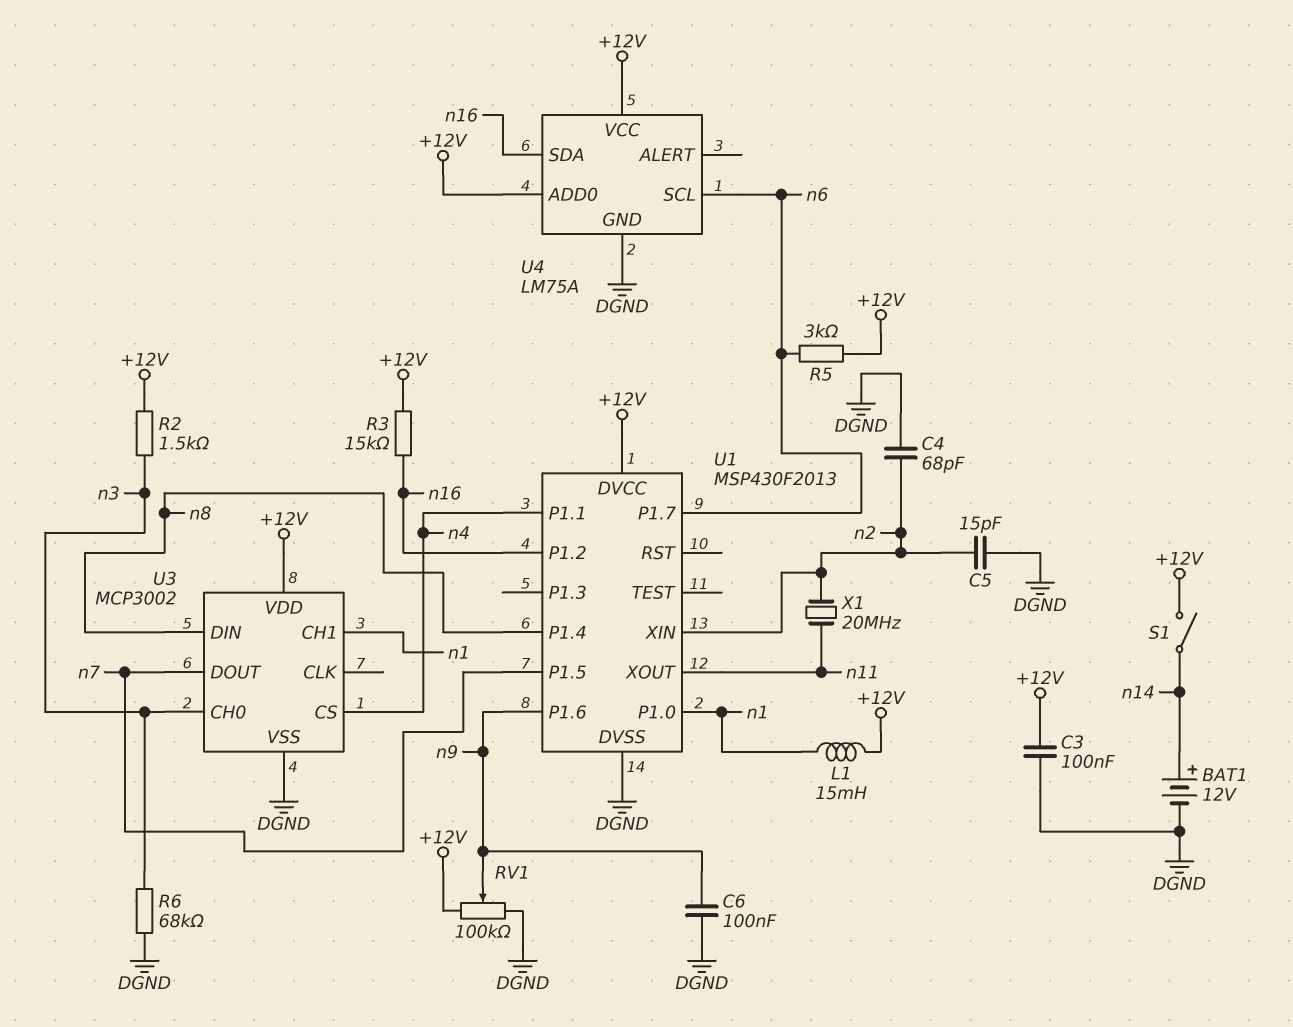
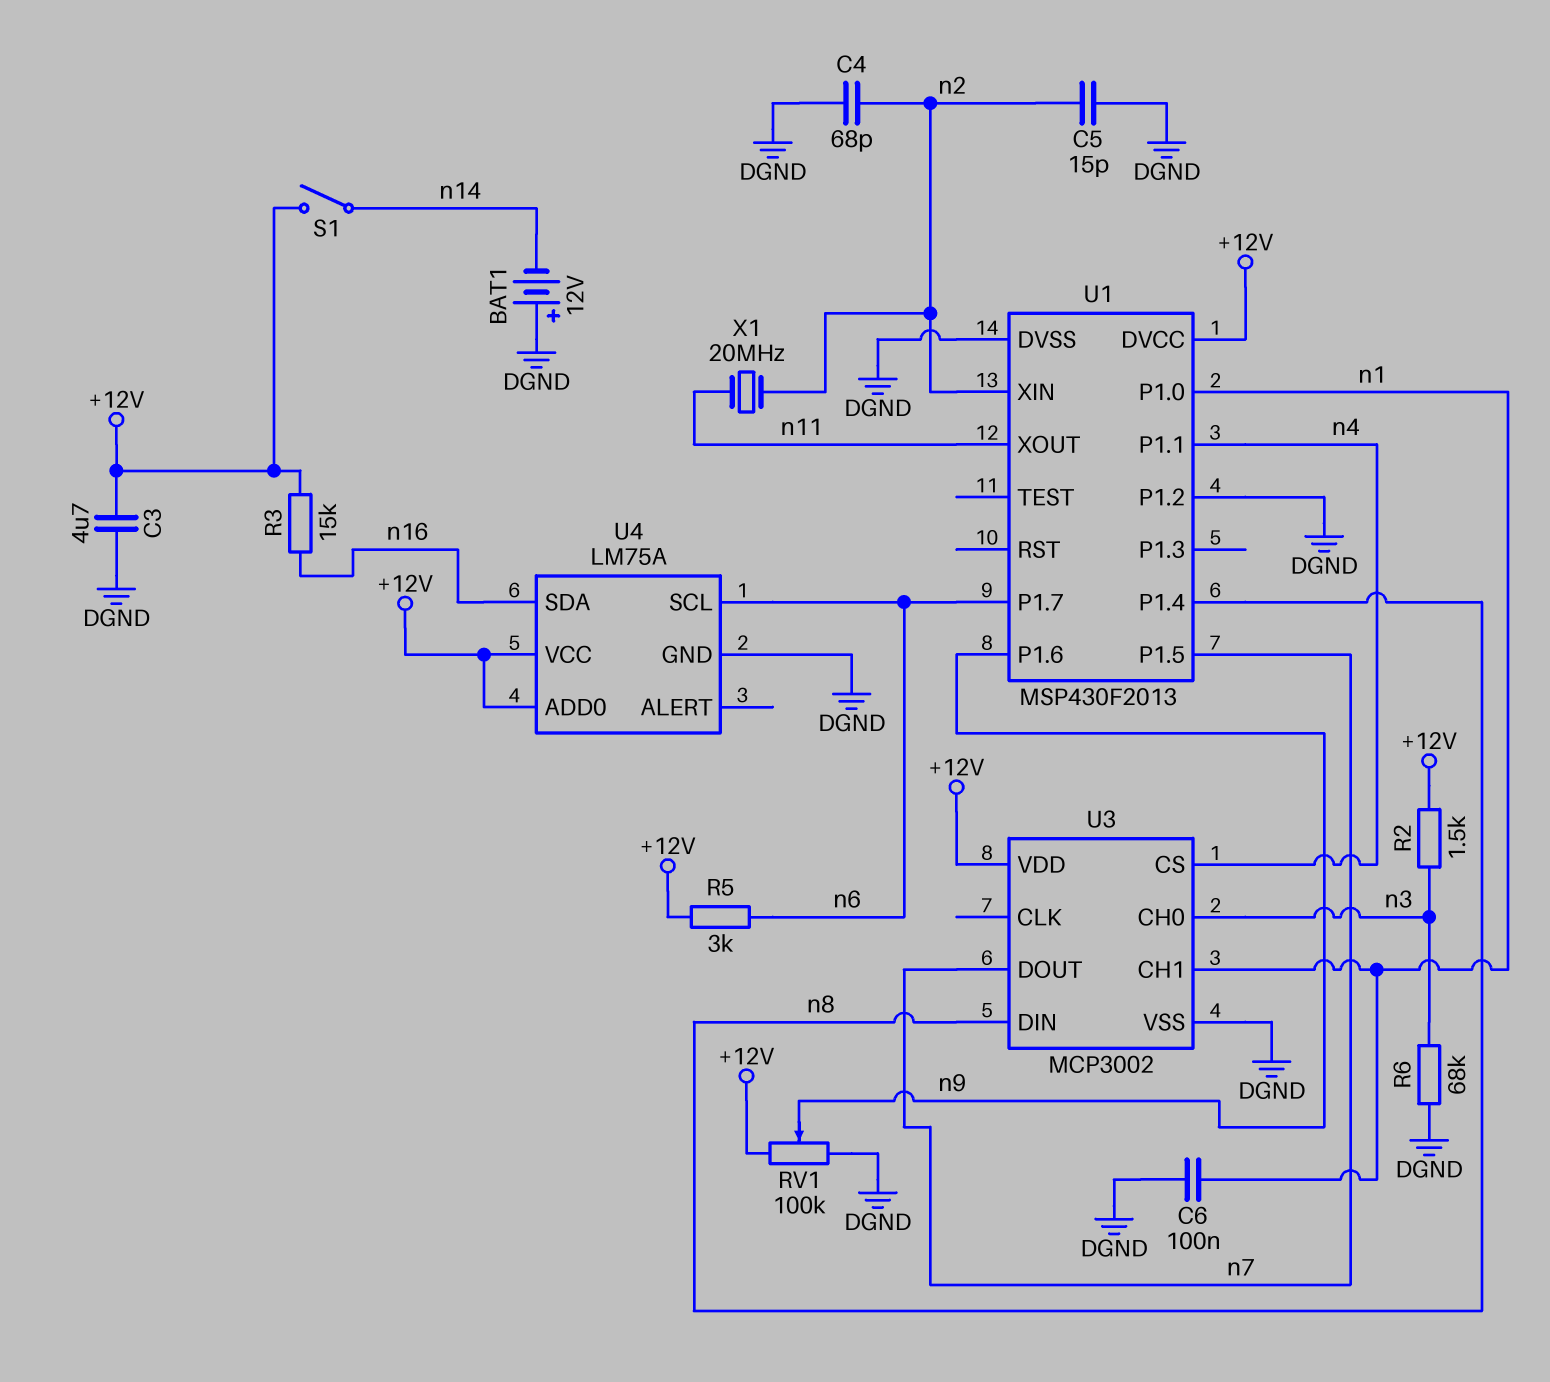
BAT1: 12V (plus n14, minus DGND) -> 12V (plus DGND, minus n14)
C3: 100nF (+12V, DGND) -> 4.7uF (+12V, DGND)
C6: 100nF (DGND, n9) -> 100nF (DGND, n1)
L1: 15mH (+12V, n1) -> none
U1 pin P1.2: n16 -> DGND

